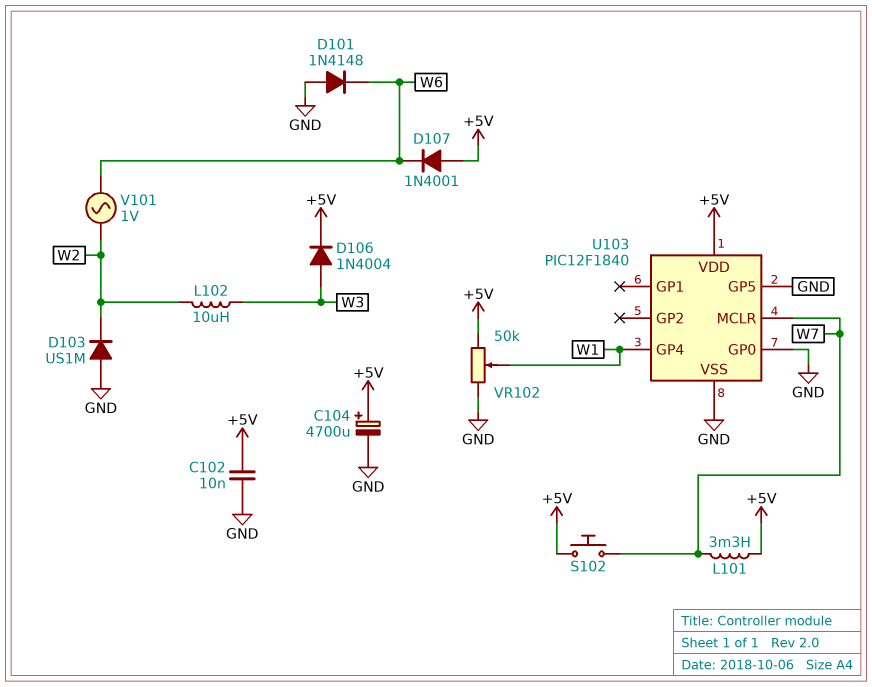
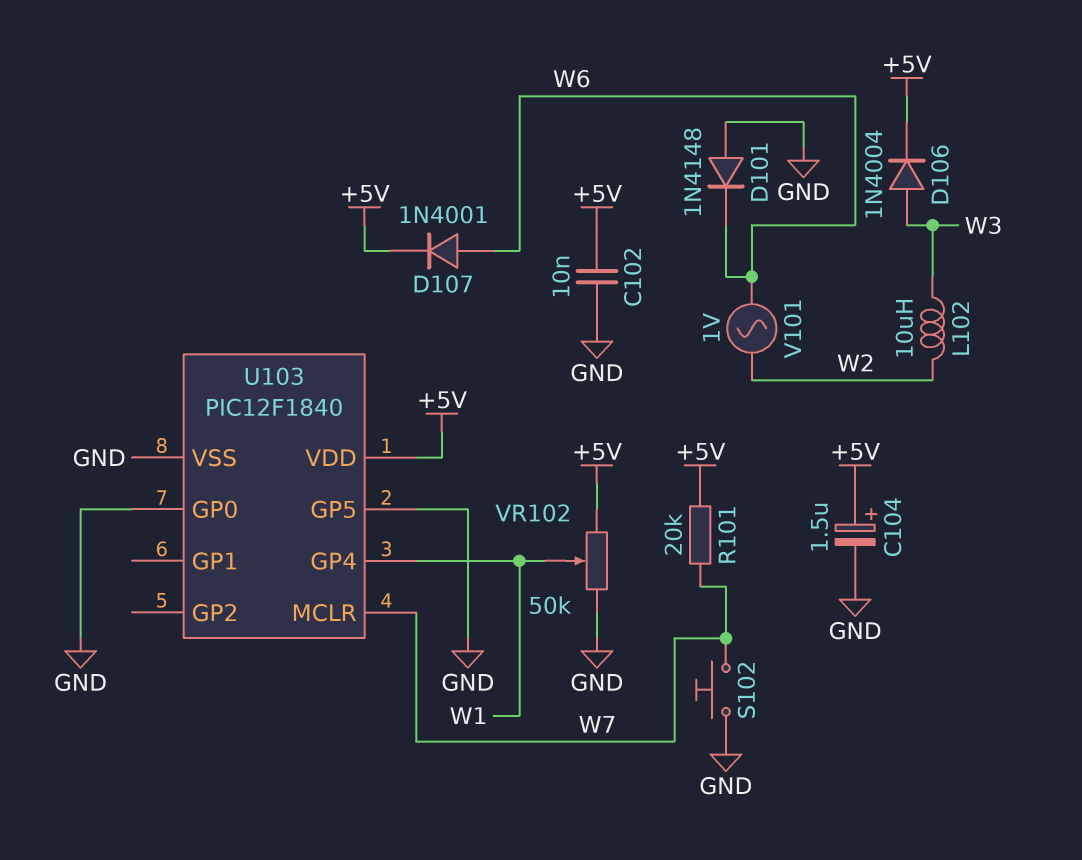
C104: 4700uF (plus +5V, minus GND) -> 1.5uF (plus +5V, minus GND)
D103: diode US1M (A GND, K W2) -> none
D107: diode 1N4001 (A +5V, K W6) -> diode 1N4001 (A W6, K +5V)
L101: 3.3mH (+5V, W7) -> none
R101: none -> 20k (+5V, W7)
S102: button (+5V, W7) -> button (GND, W7)

